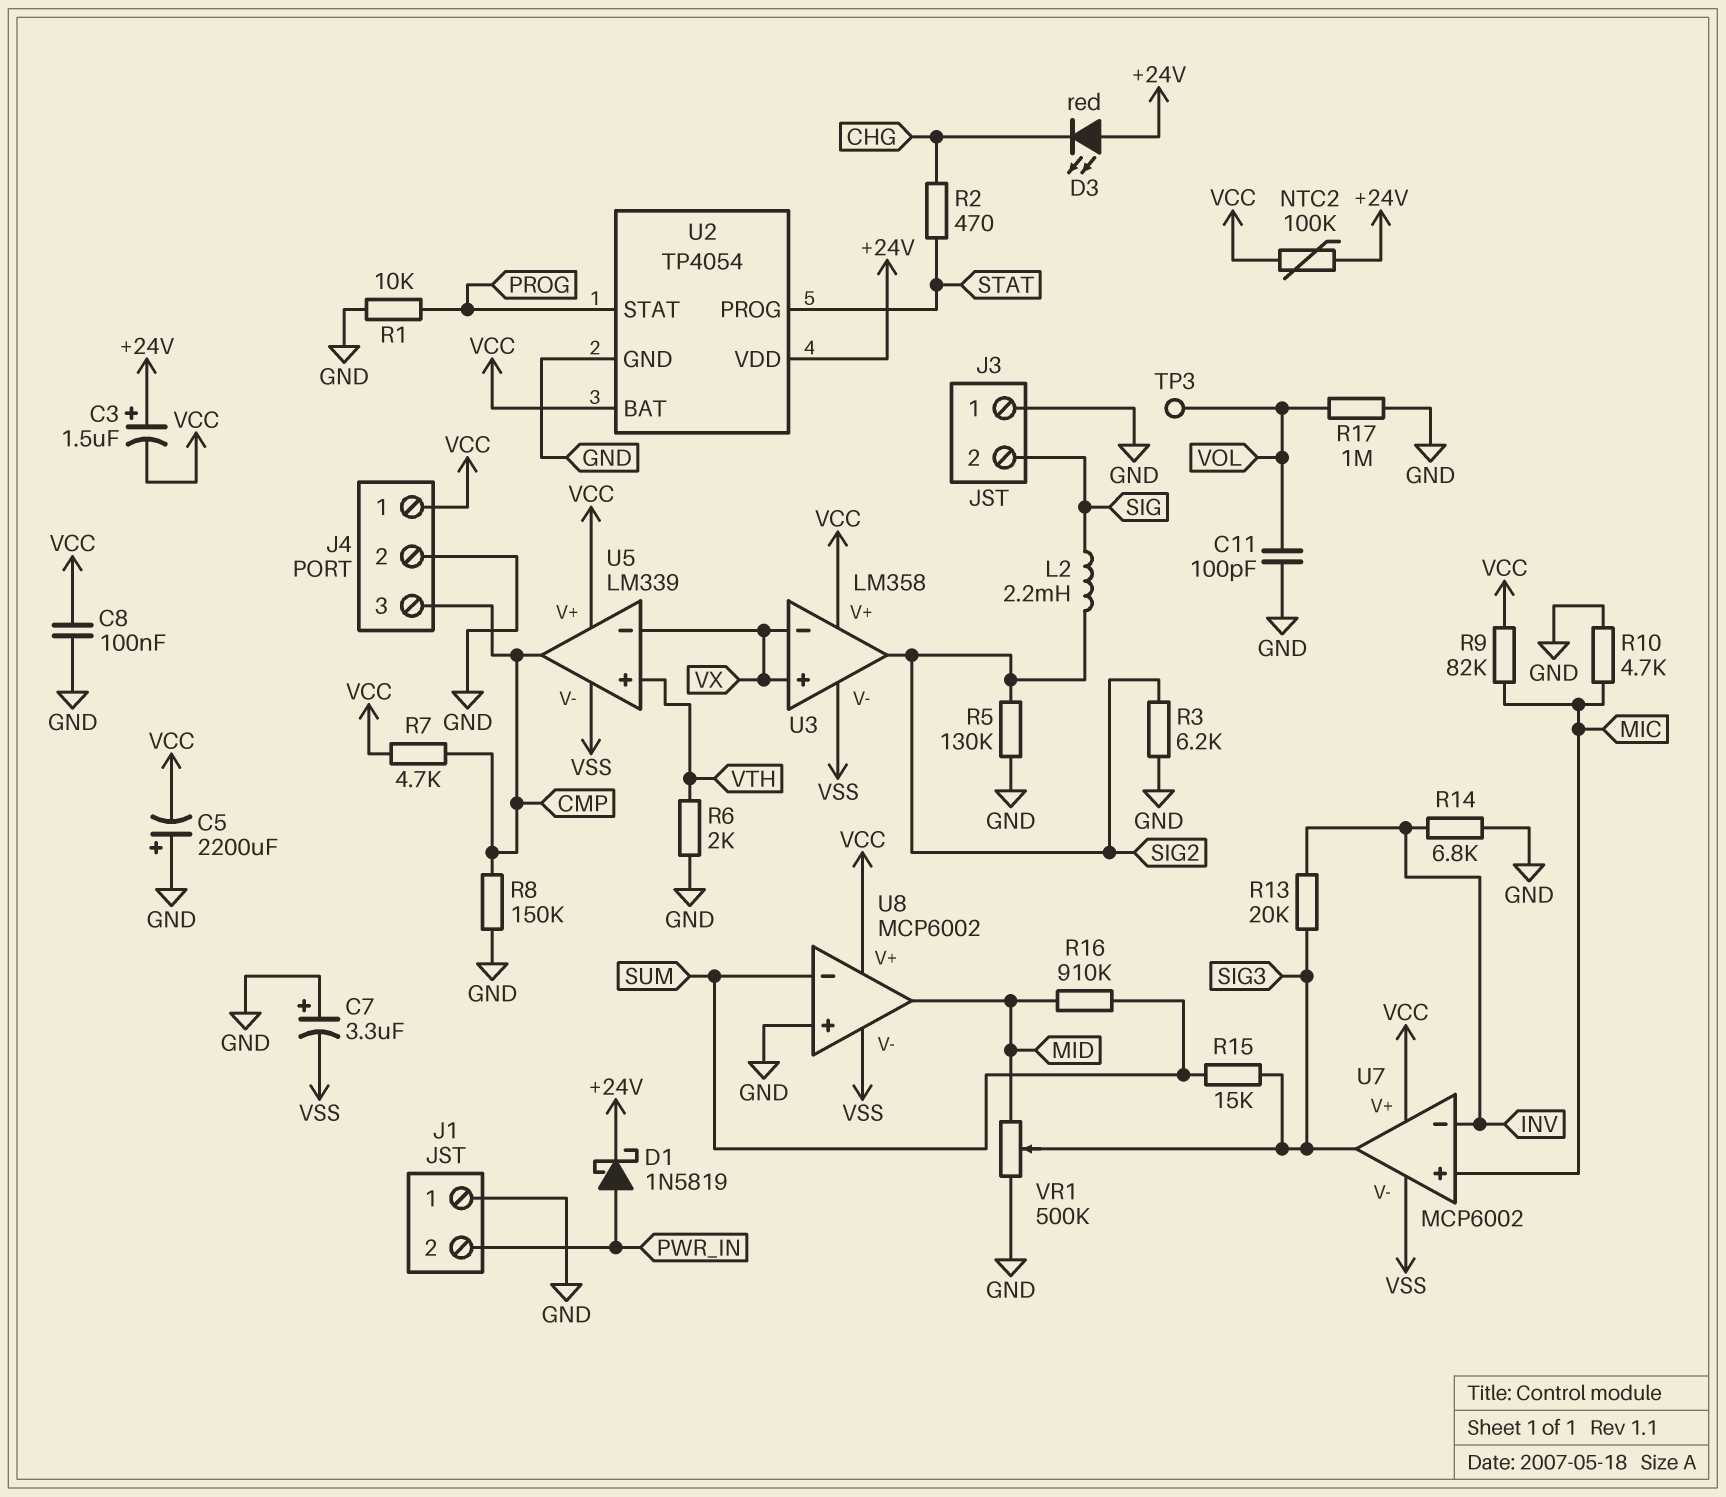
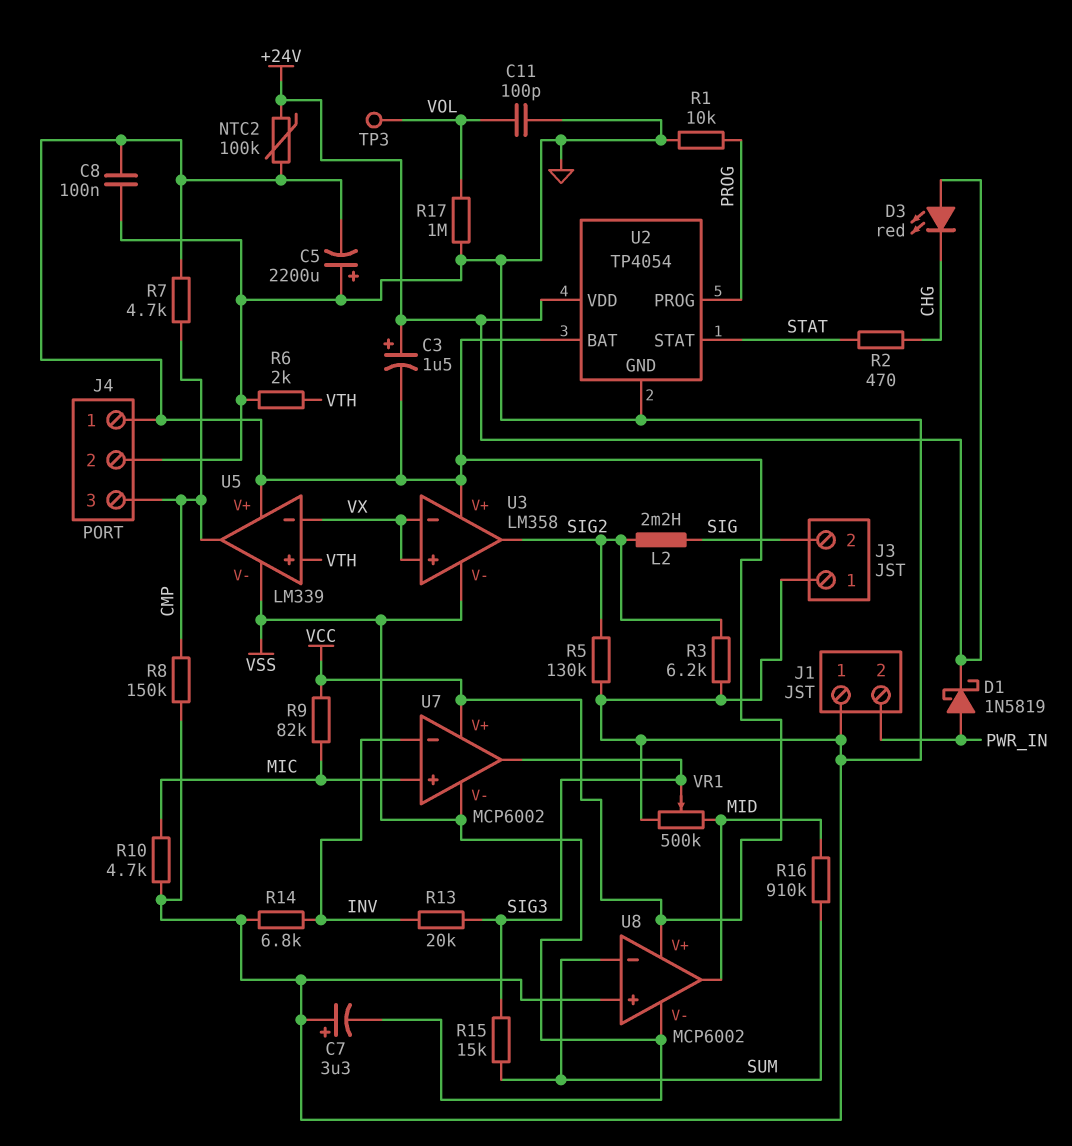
U2 pin PROG: STAT -> PROG
U2 pin STAT: PROG -> STAT

